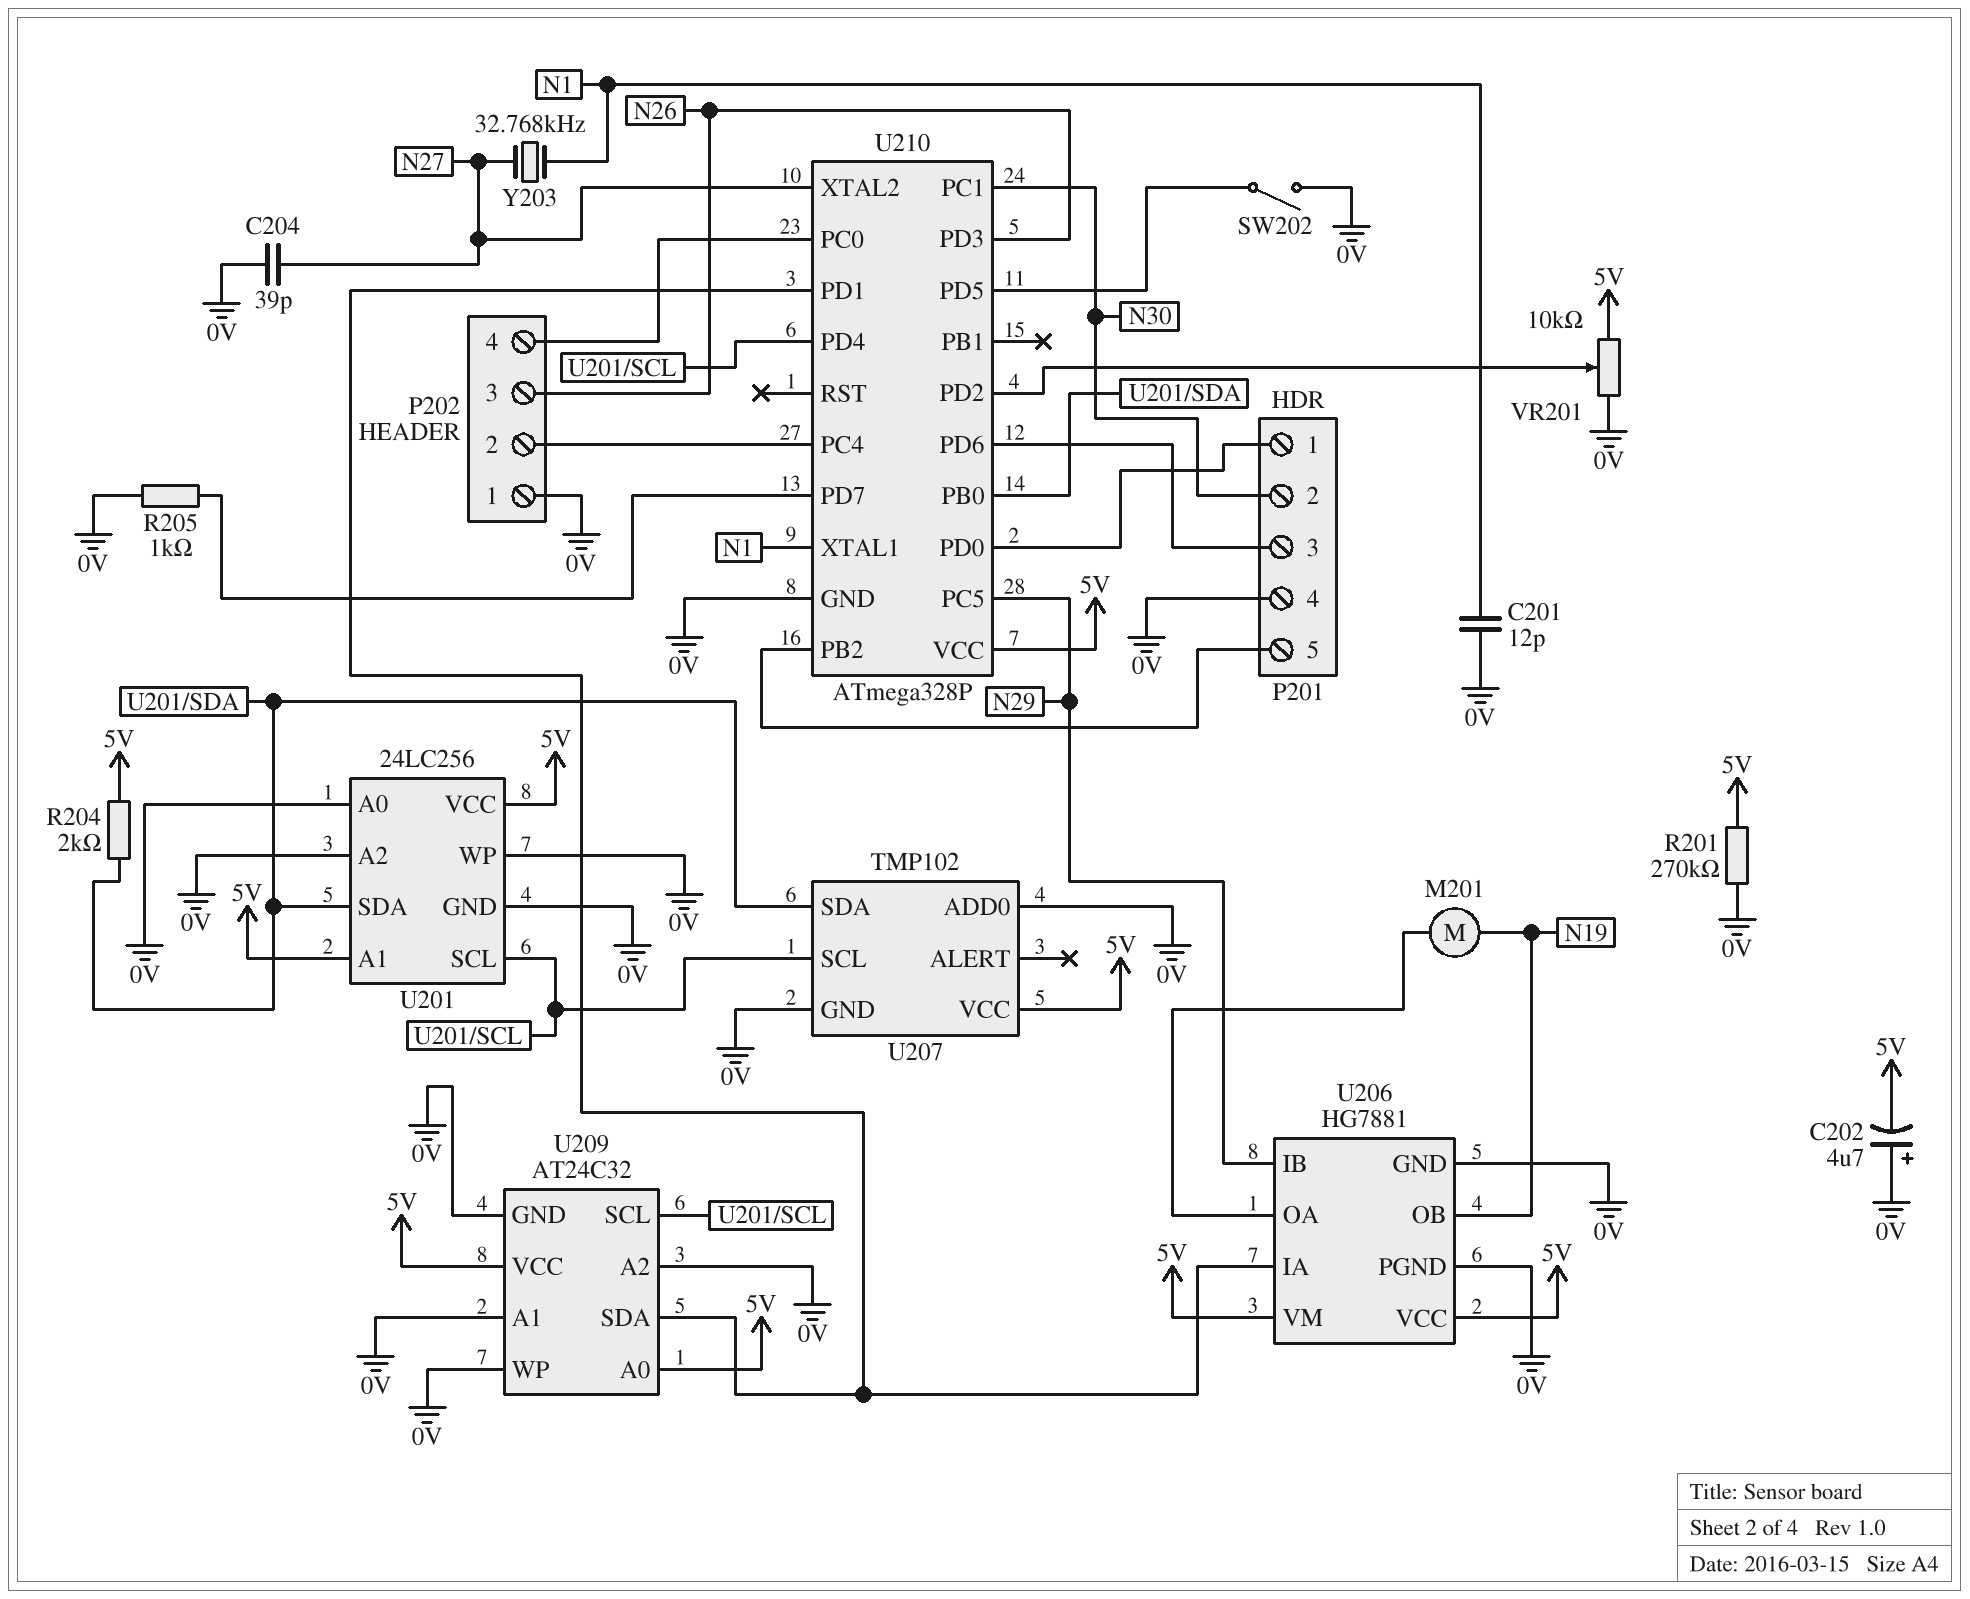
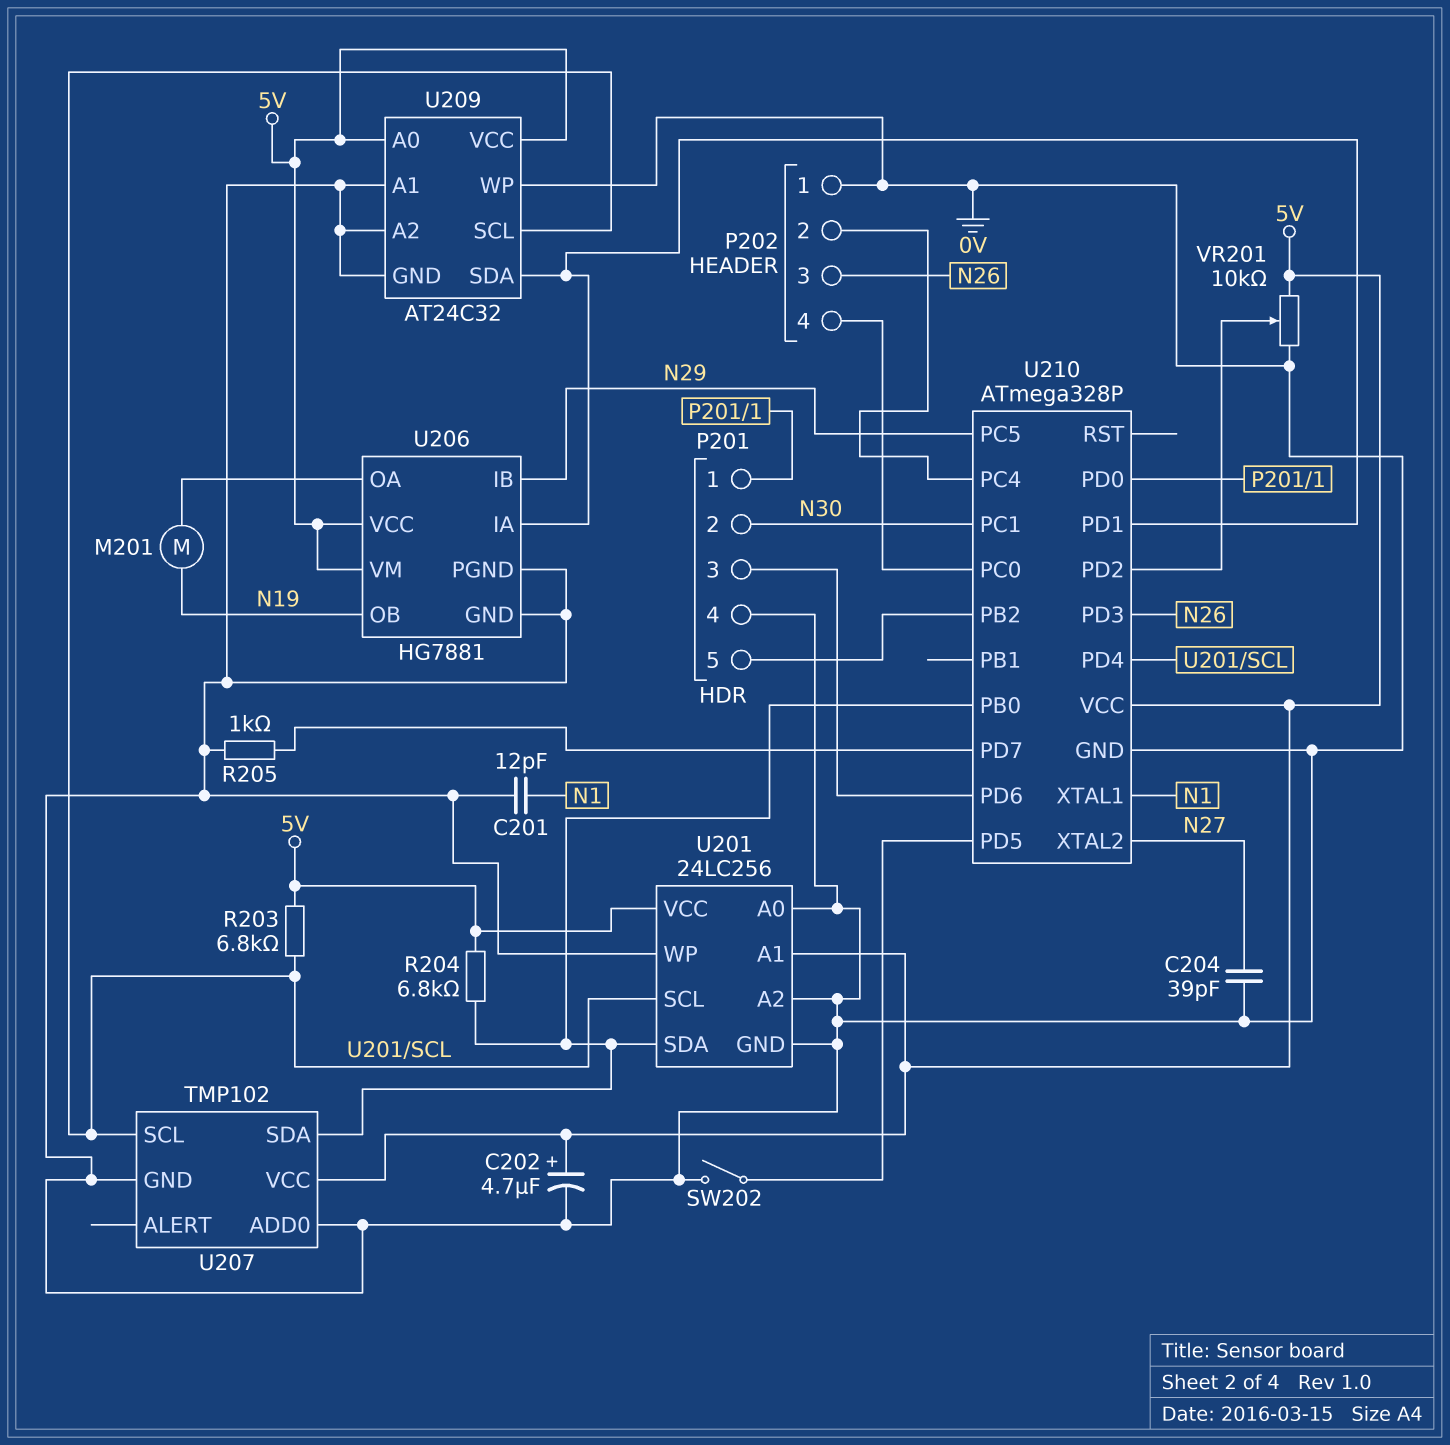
C202: 4.7uF (plus 0V, minus 5V) -> 4.7uF (plus 5V, minus 0V)
R201: 270k (0V, 5V) -> none
R203: none -> 6.8k (5V, U201/SCL)
R204: 2k (5V, U201/SDA) -> 6.8k (5V, U201/SDA)
Y203: 32.768kHz (N1, N27) -> none

